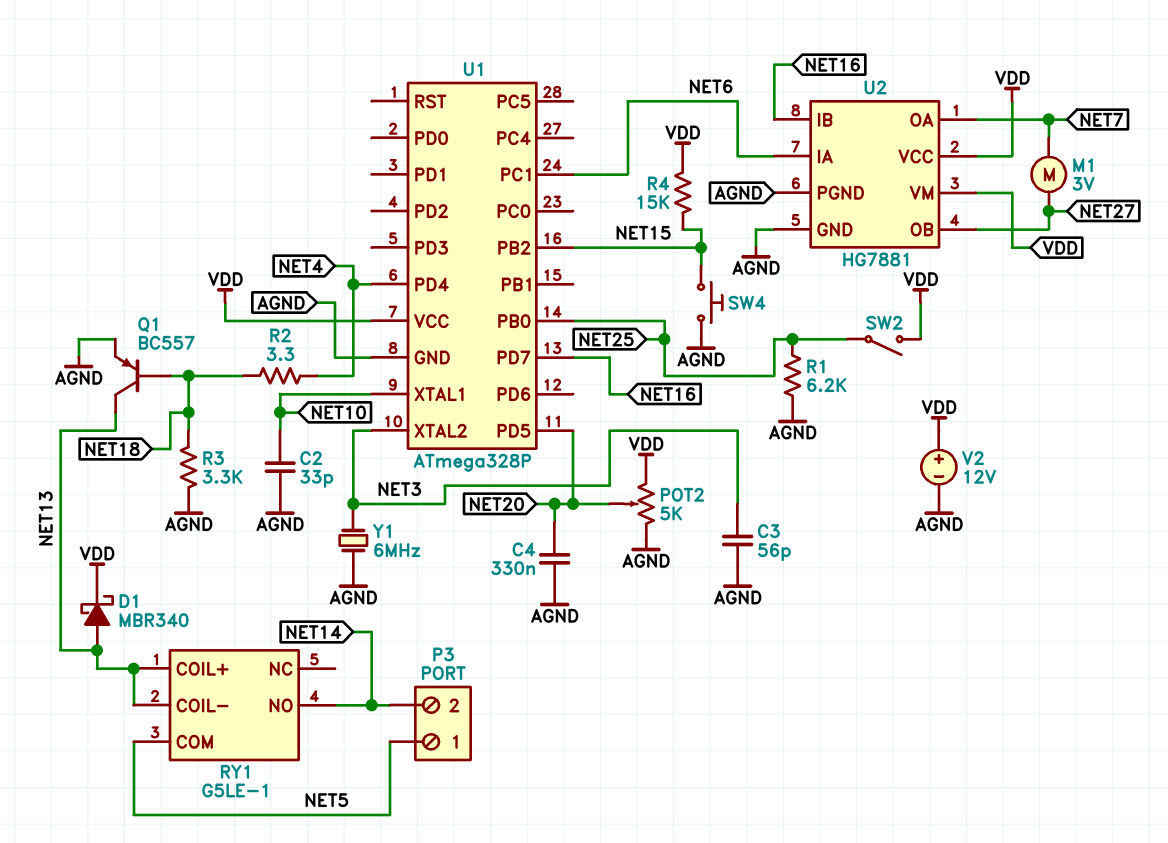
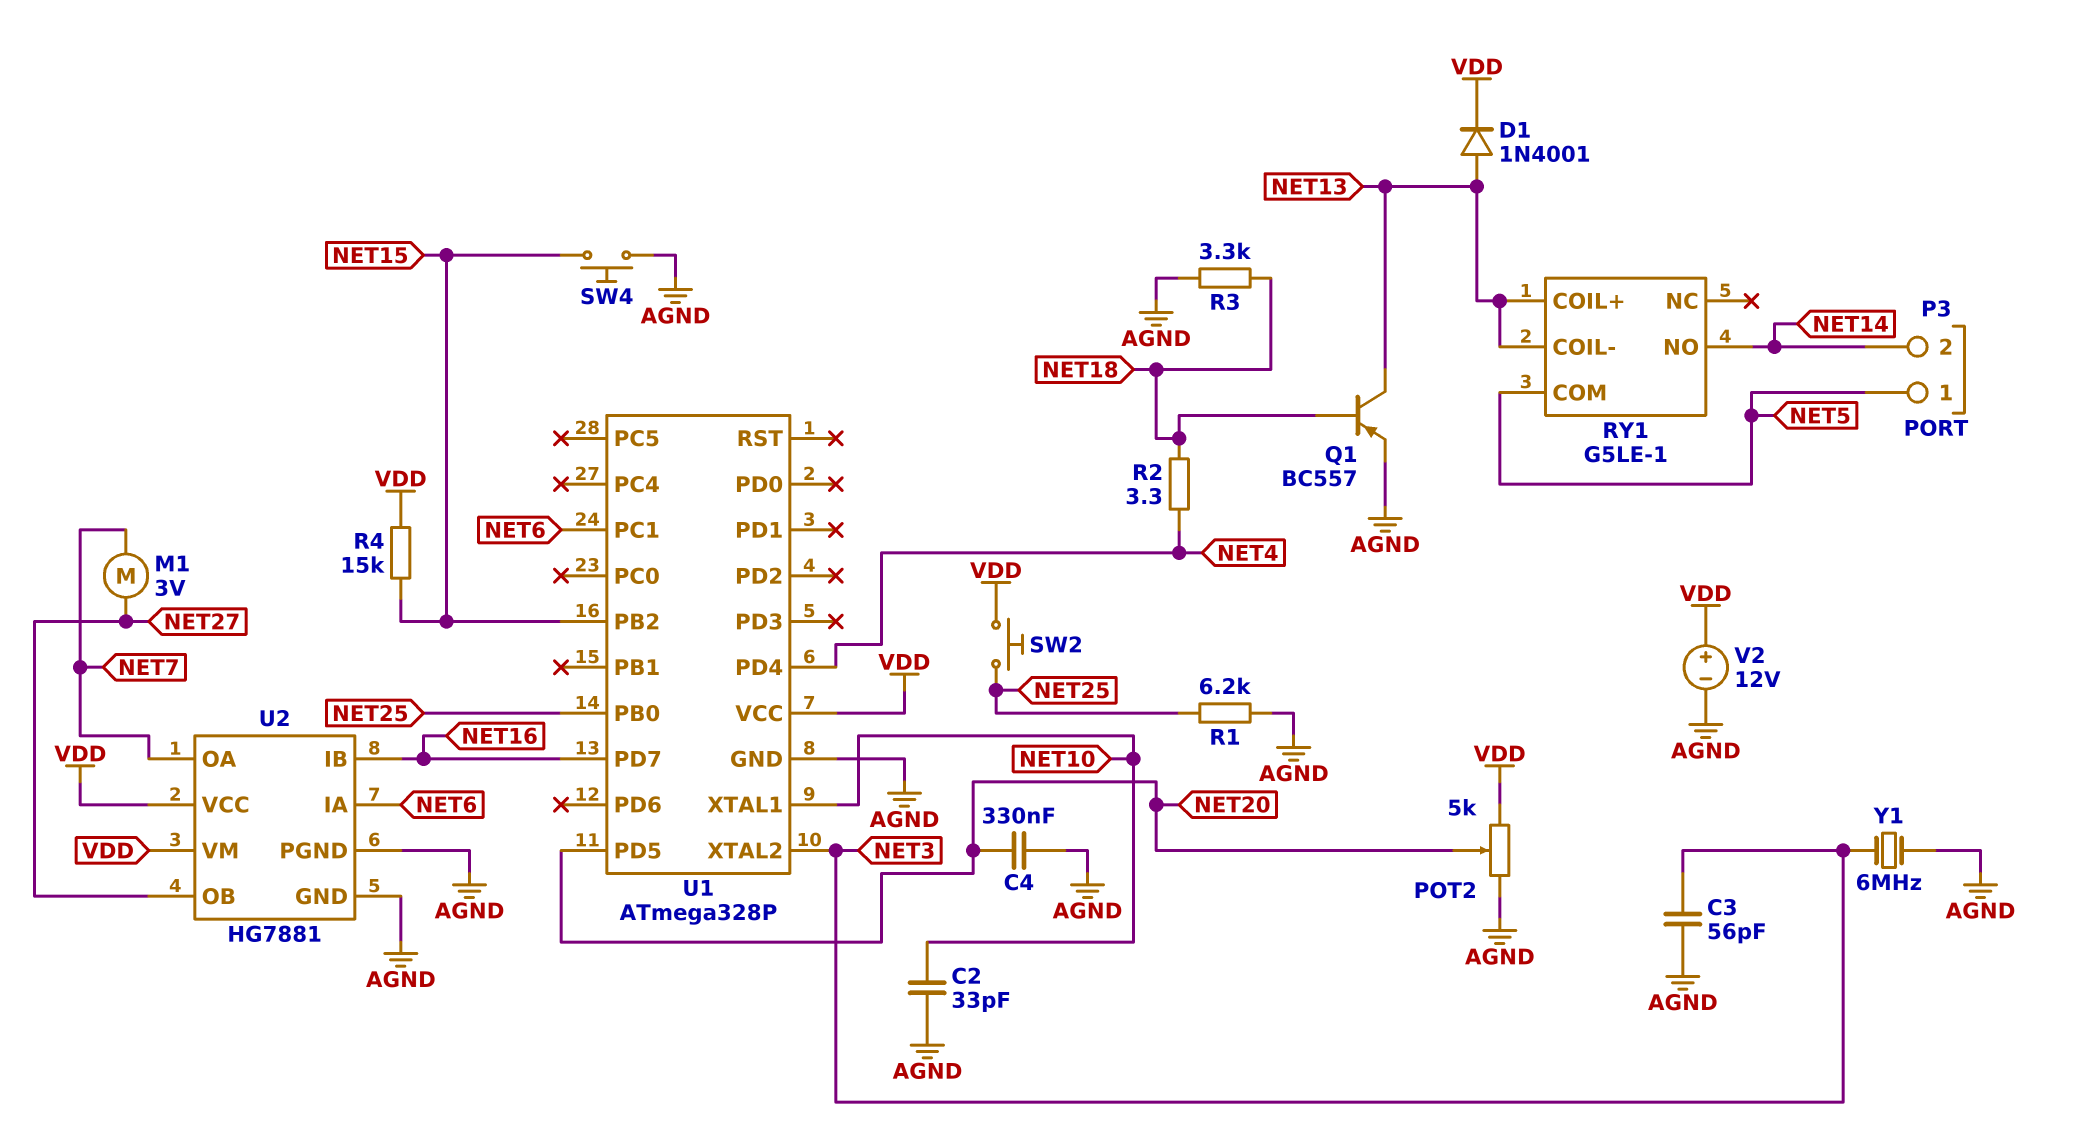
D1: schottky MBR340 (A NET13, K VDD) -> diode 1N4001 (A NET13, K VDD)
SW2: switch (NET25, VDD) -> button (NET25, VDD)

